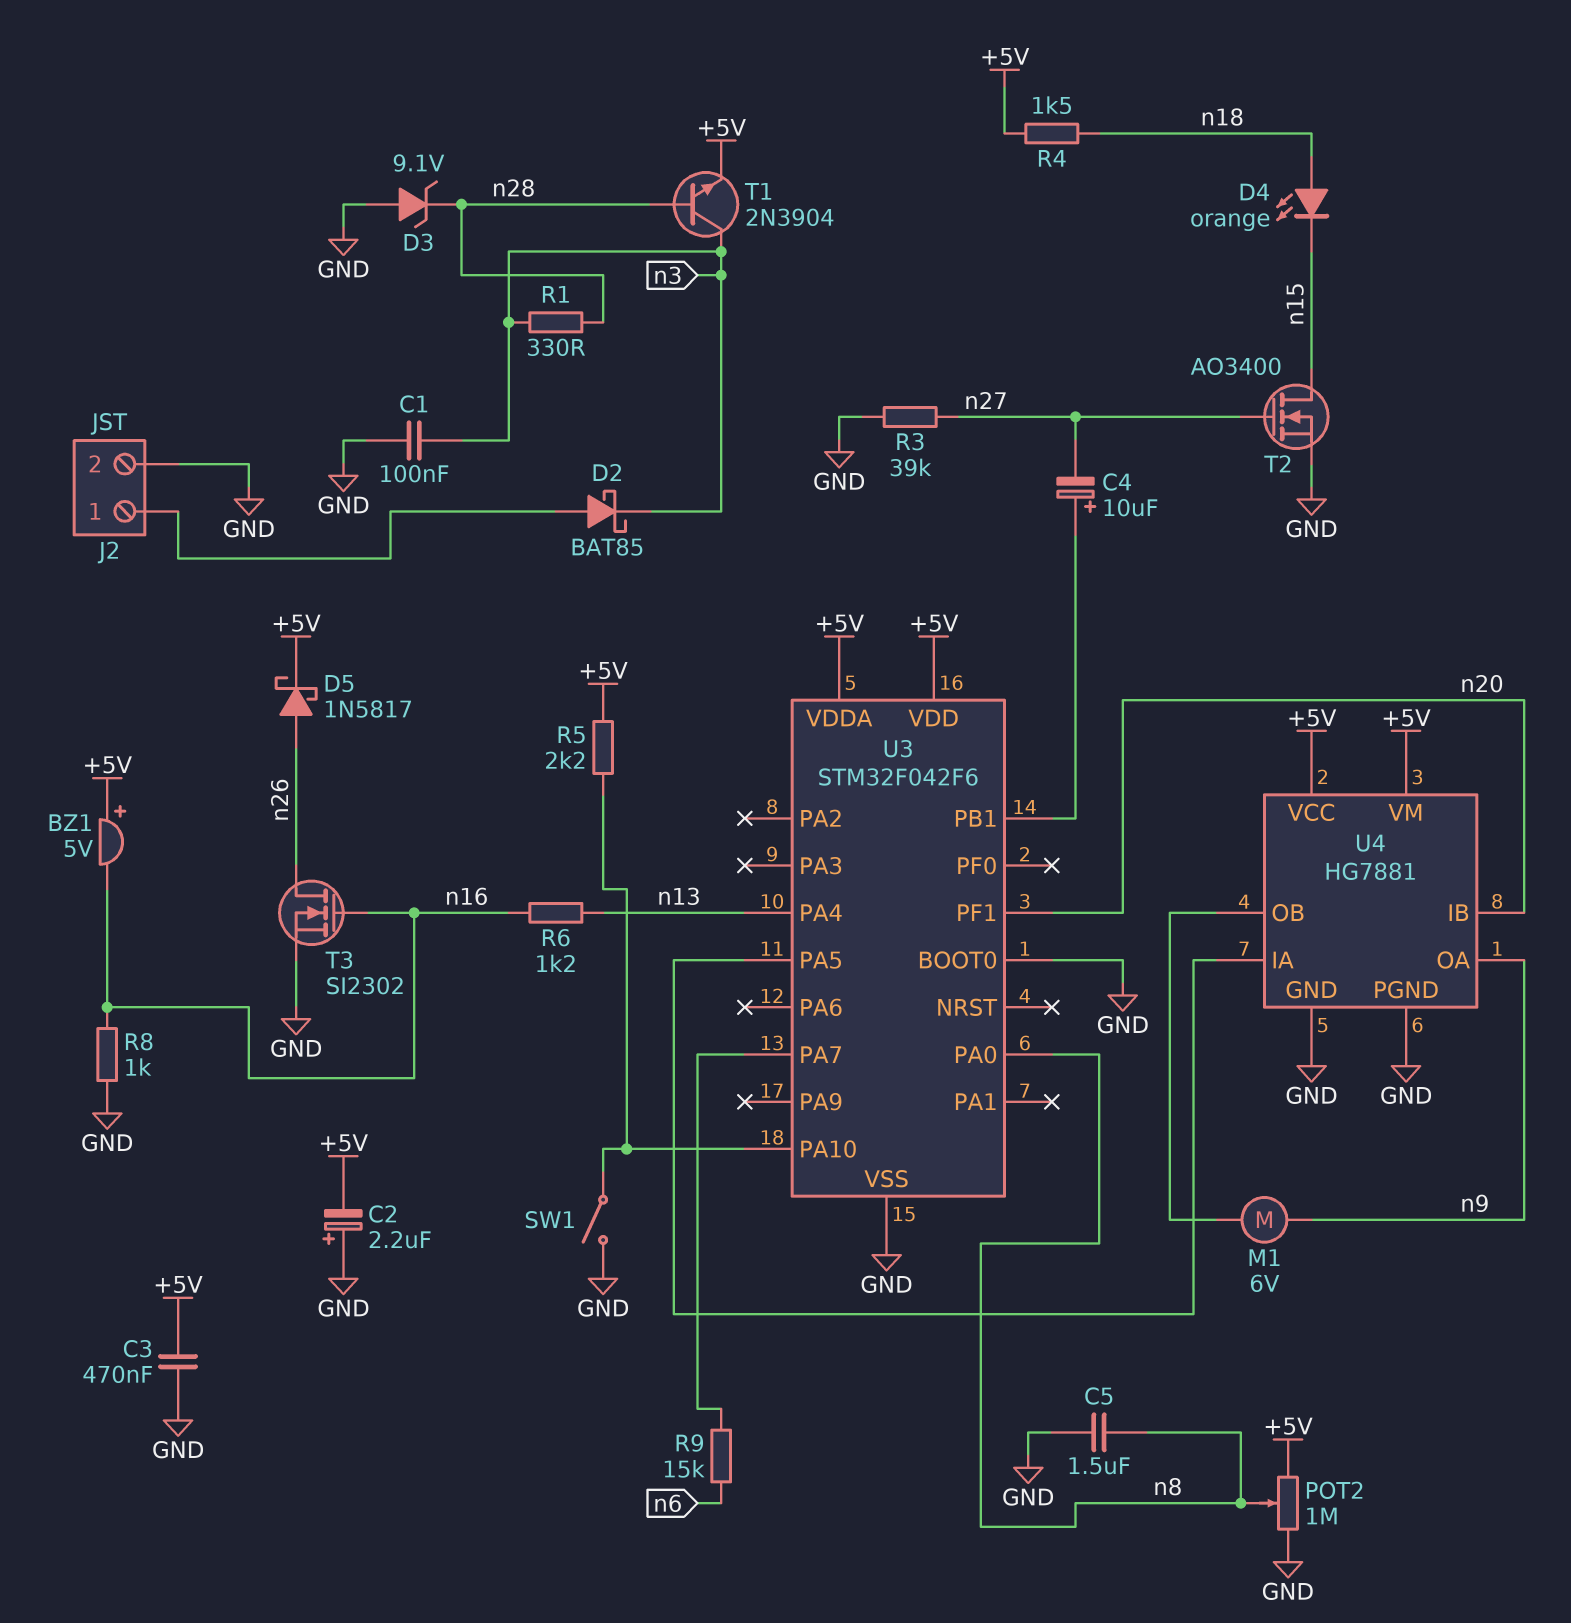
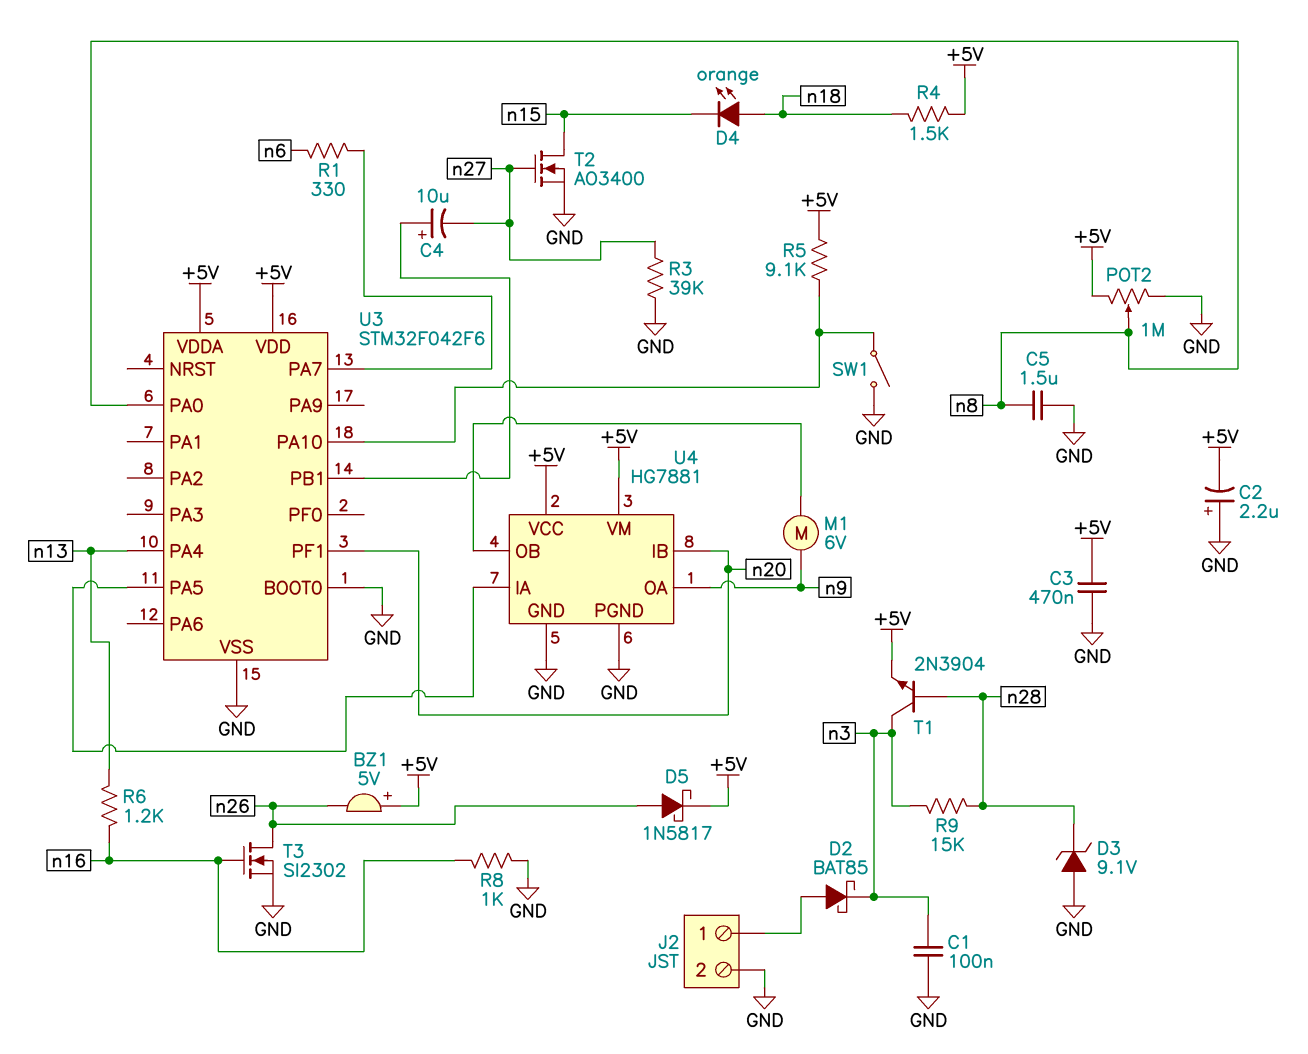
BZ1: buzzer 5V (plus +5V, minus n16) -> buzzer 5V (plus +5V, minus n26)
R1: 330 (n3, n28) -> 330 (U3/PA7, n6)
R5: 2.2k (+5V, U3/PA10) -> 9.1k (+5V, U3/PA10)
R9: 15k (U3/PA7, n6) -> 15k (n3, n28)

